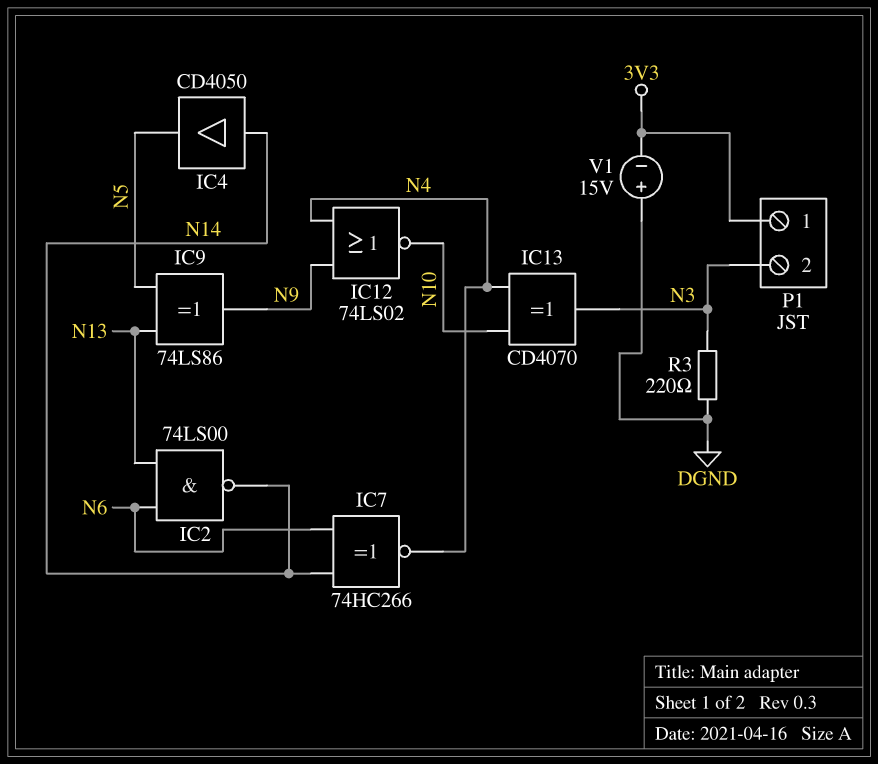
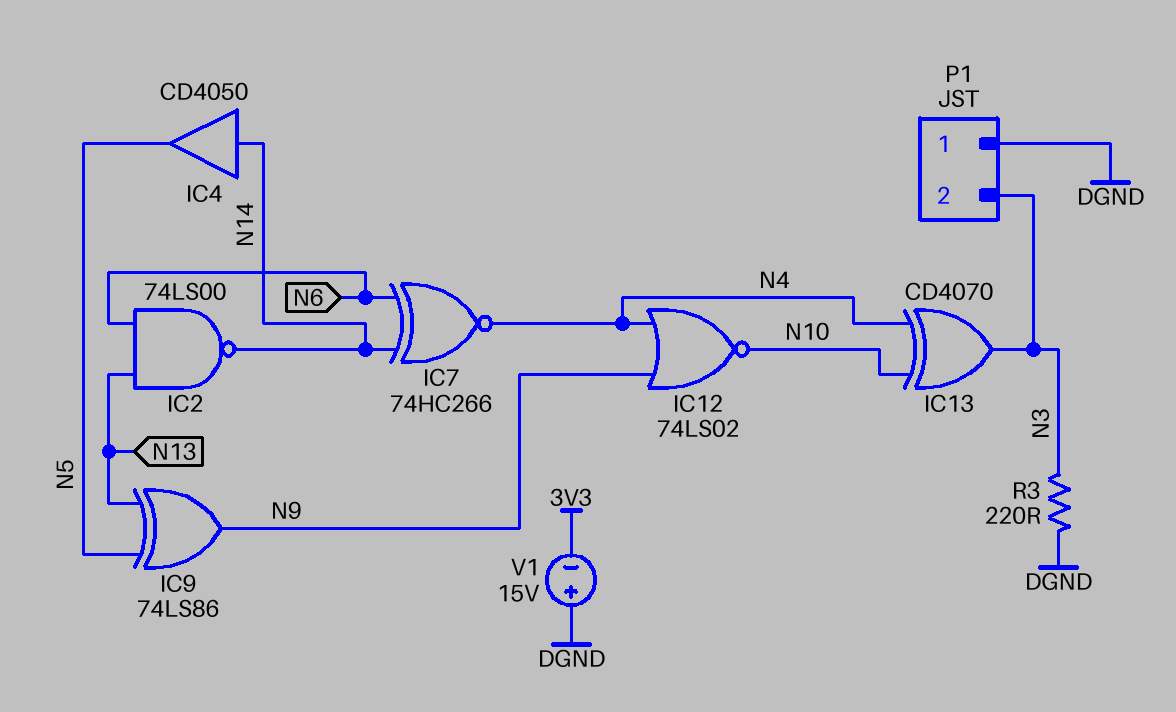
P1 pin 1: 3V3 -> DGND

